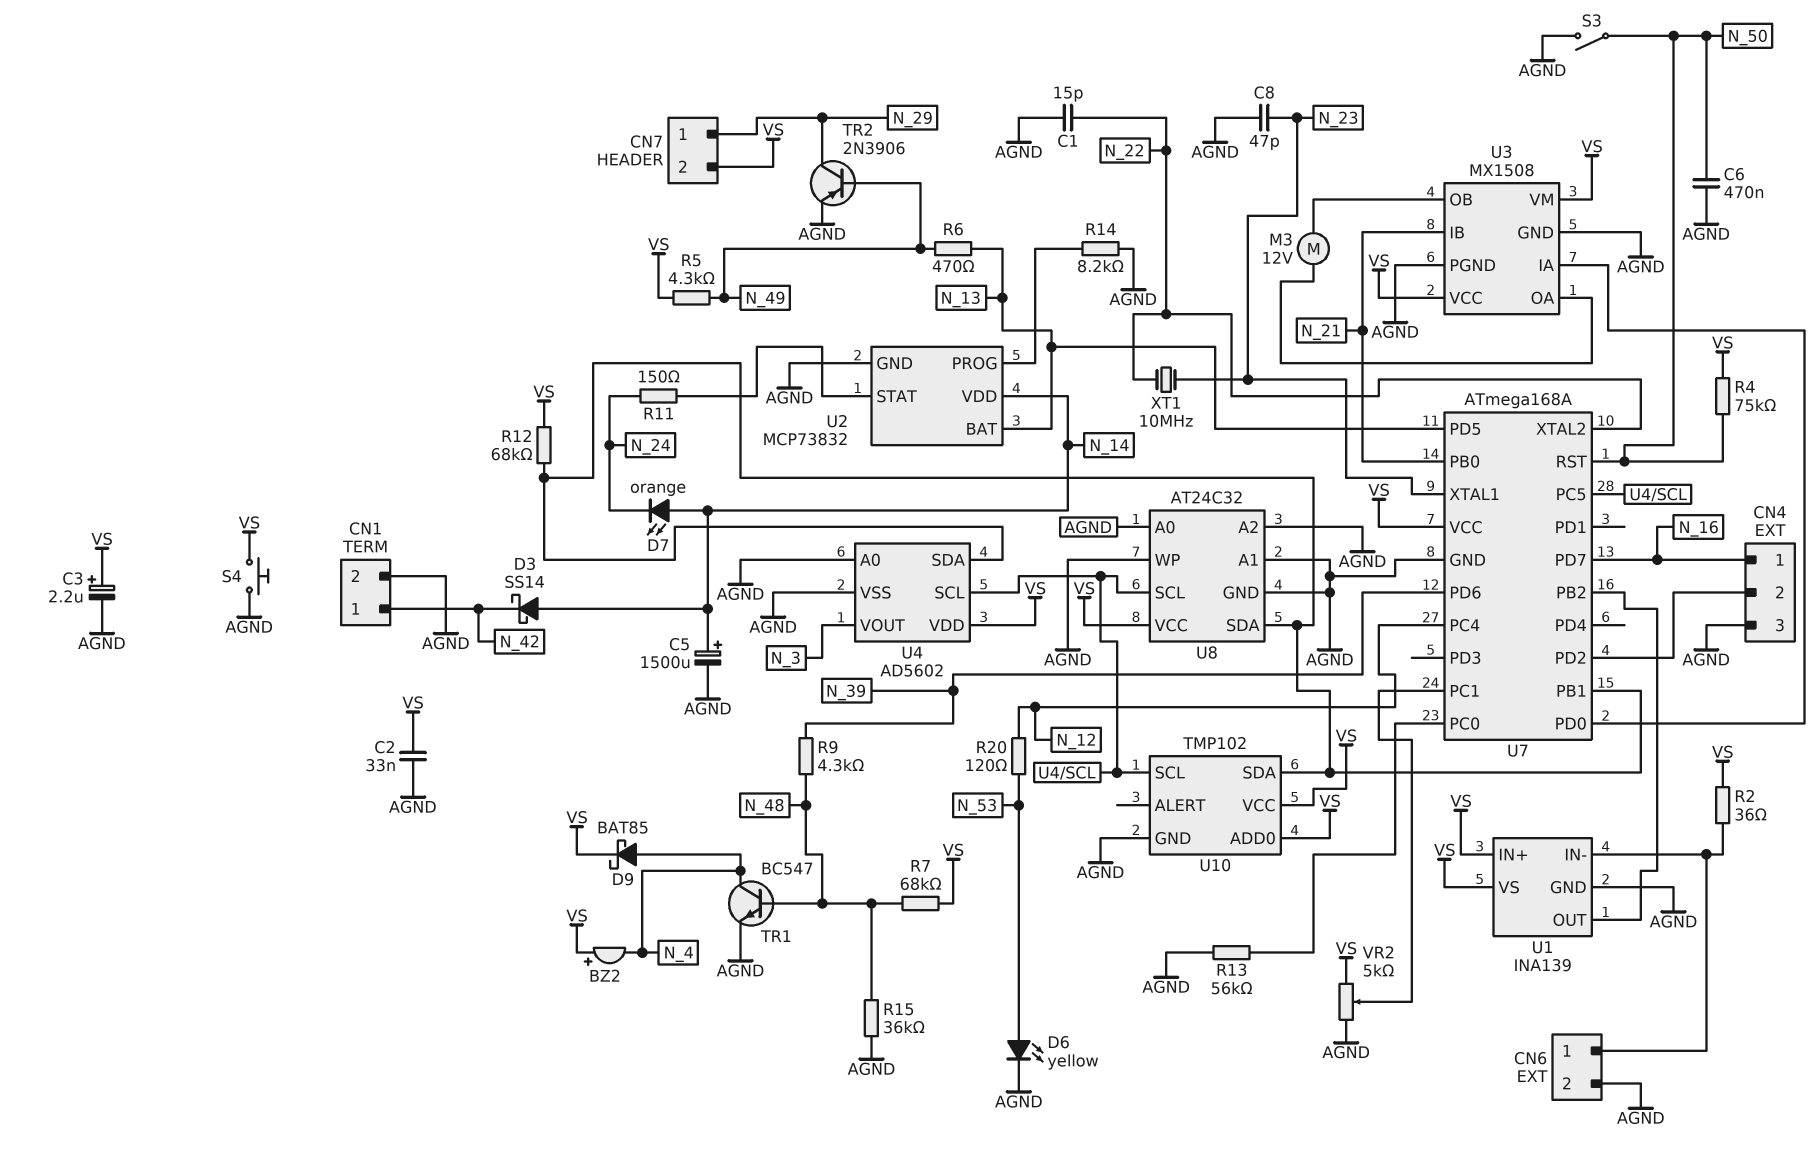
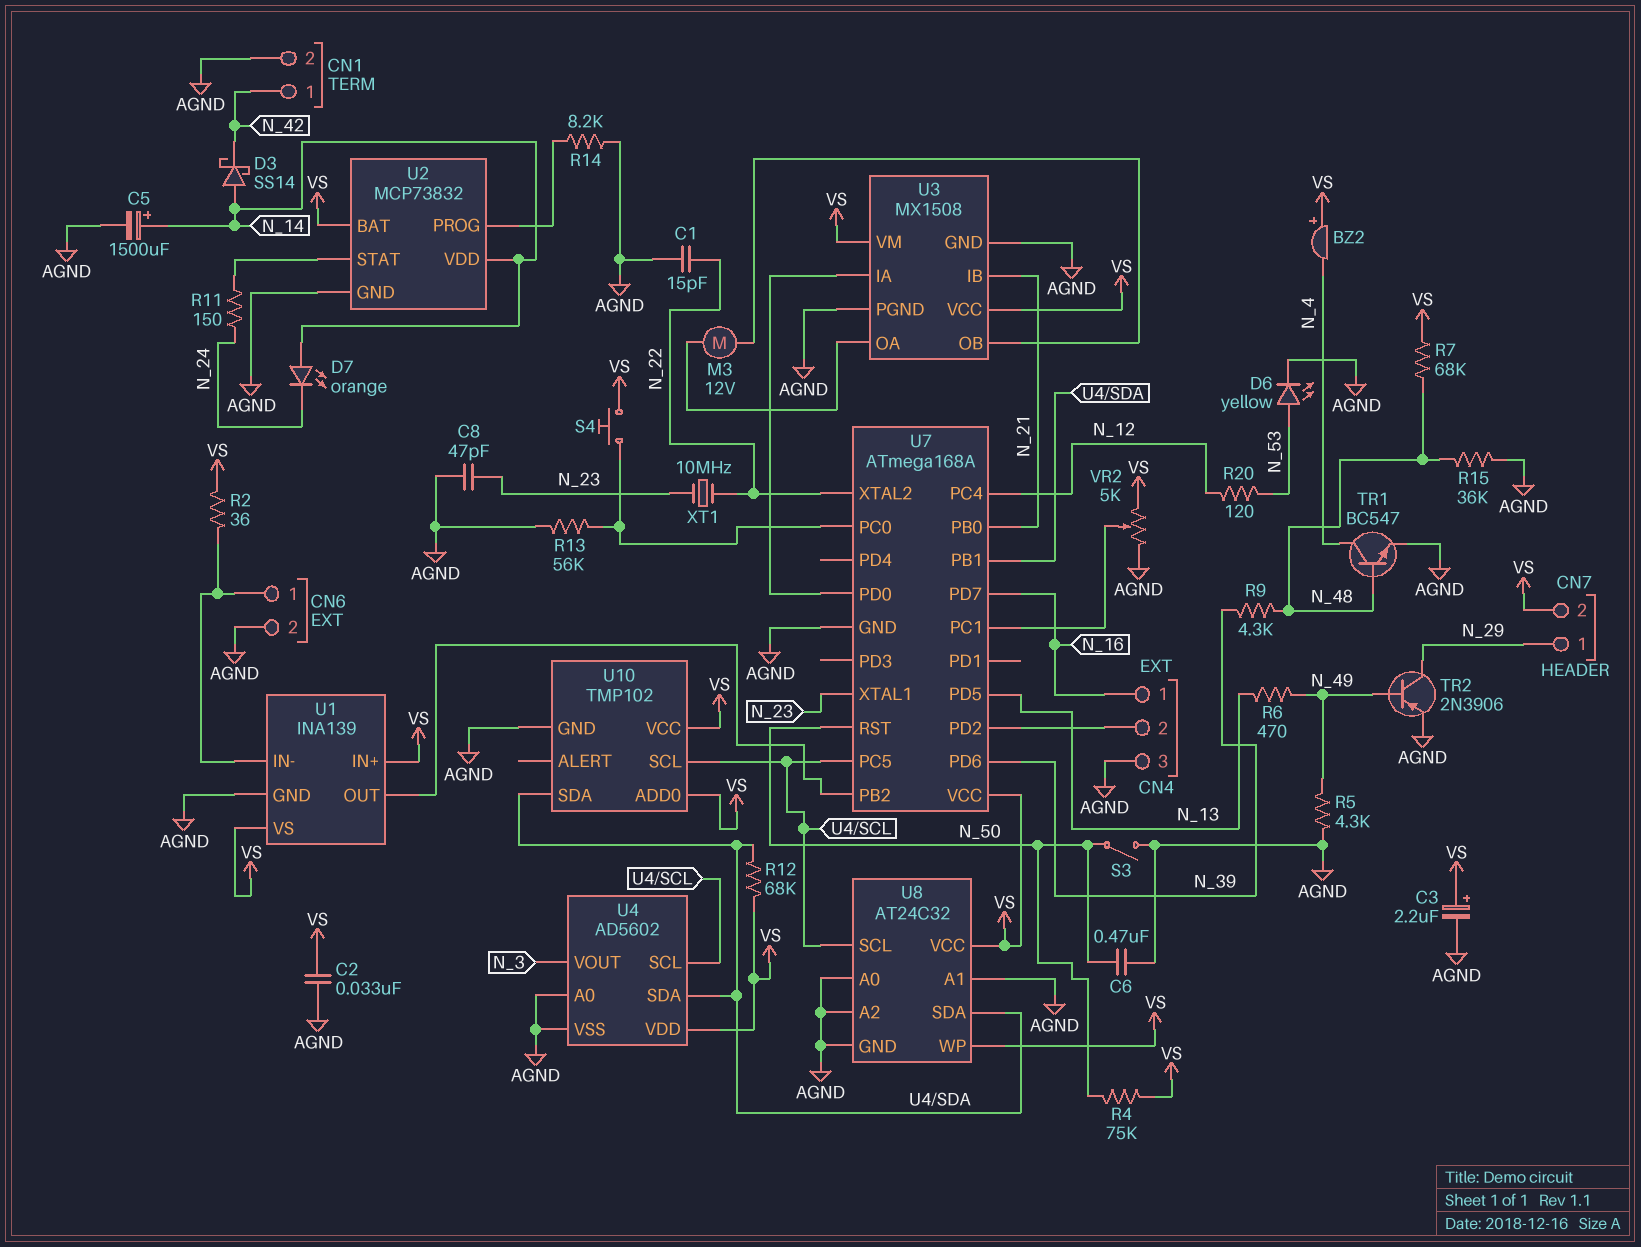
D9: schottky BAT85 (A N_4, K VS) -> none
R5: 4.3k (N_49, VS) -> 4.3k (AGND, N_49)
S4: button (AGND, VS) -> button (U7/PC0, VS)
U2 pin BAT: N_13 -> VS
U8 pin WP: AGND -> VS

